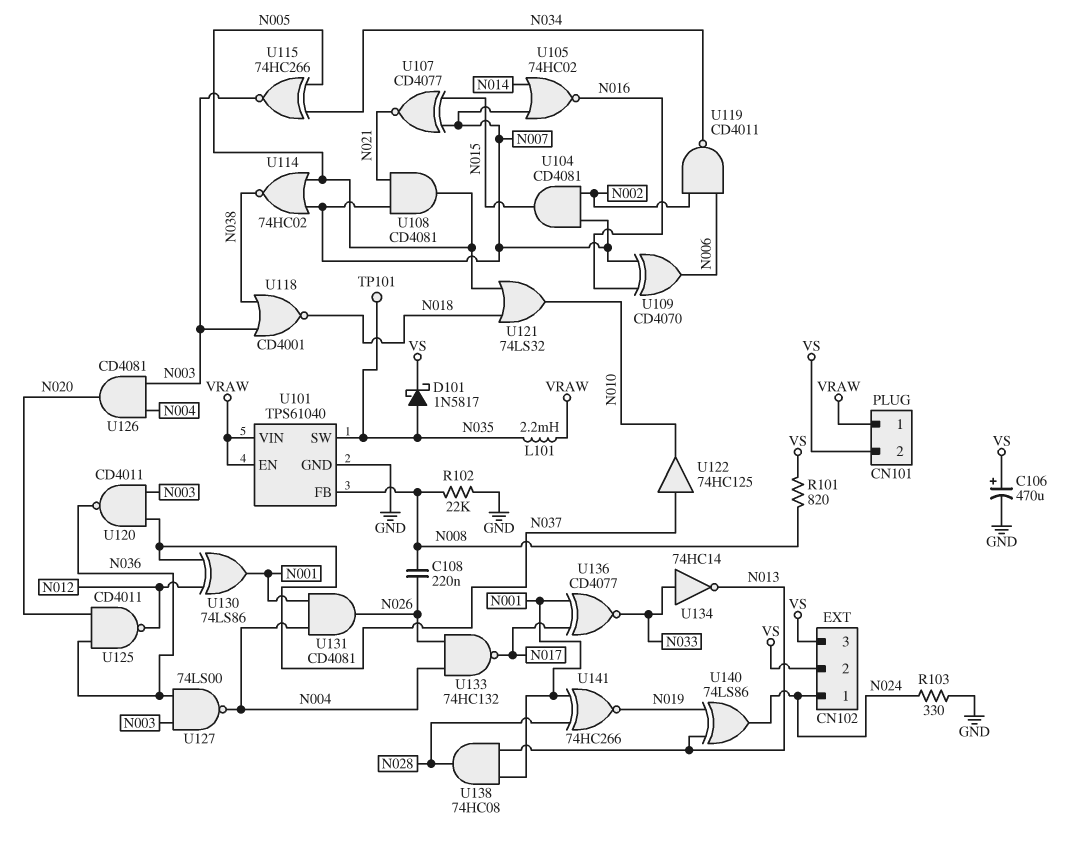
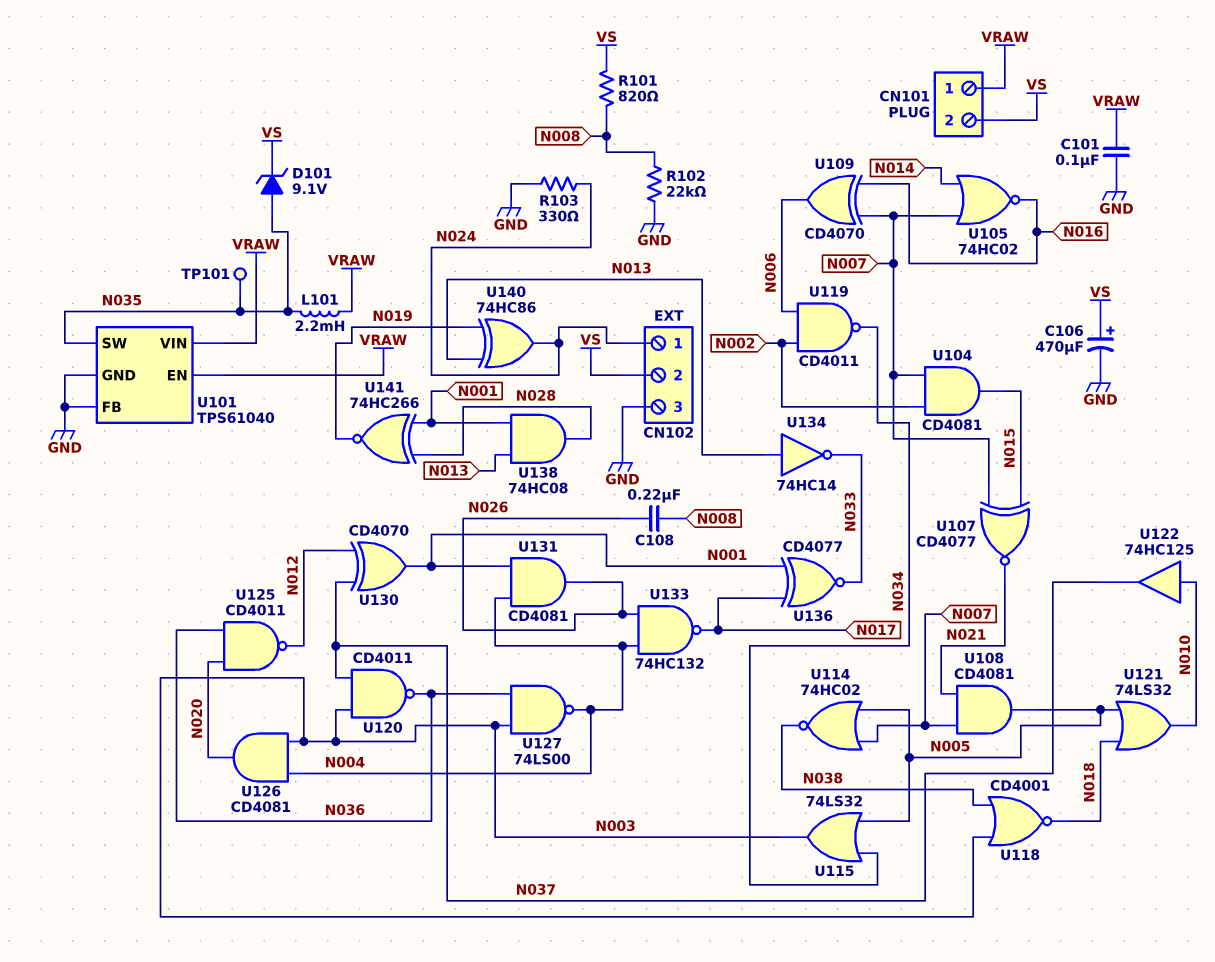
C101: none -> 100nF (GND, VRAW)
CN102 pin 3: VS -> GND
D101: schottky 1N5817 (A N035, K VS) -> zener 9.1V (A N035, K VS)
U101 pin FB: N008 -> GND
U115: XNOR 74HC266 (in N005, in N034, out N003) -> OR 74LS32 (in N005, in N034, out N003)
U122: buffer 74HC125 (in N037, out N010) -> buffer 74HC125 (in N010, out N037)
U130: XOR 74LS86 (in N012, in N037, out N001) -> XOR CD4070 (in N012, in N037, out N001)
U134: NOT 74HC14 (in N033, out N013) -> NOT 74HC14 (in N013, out N033)
U140: XOR 74LS86 (in N013, in N019, out N024) -> XOR 74HC86 (in N013, in N019, out N024)

